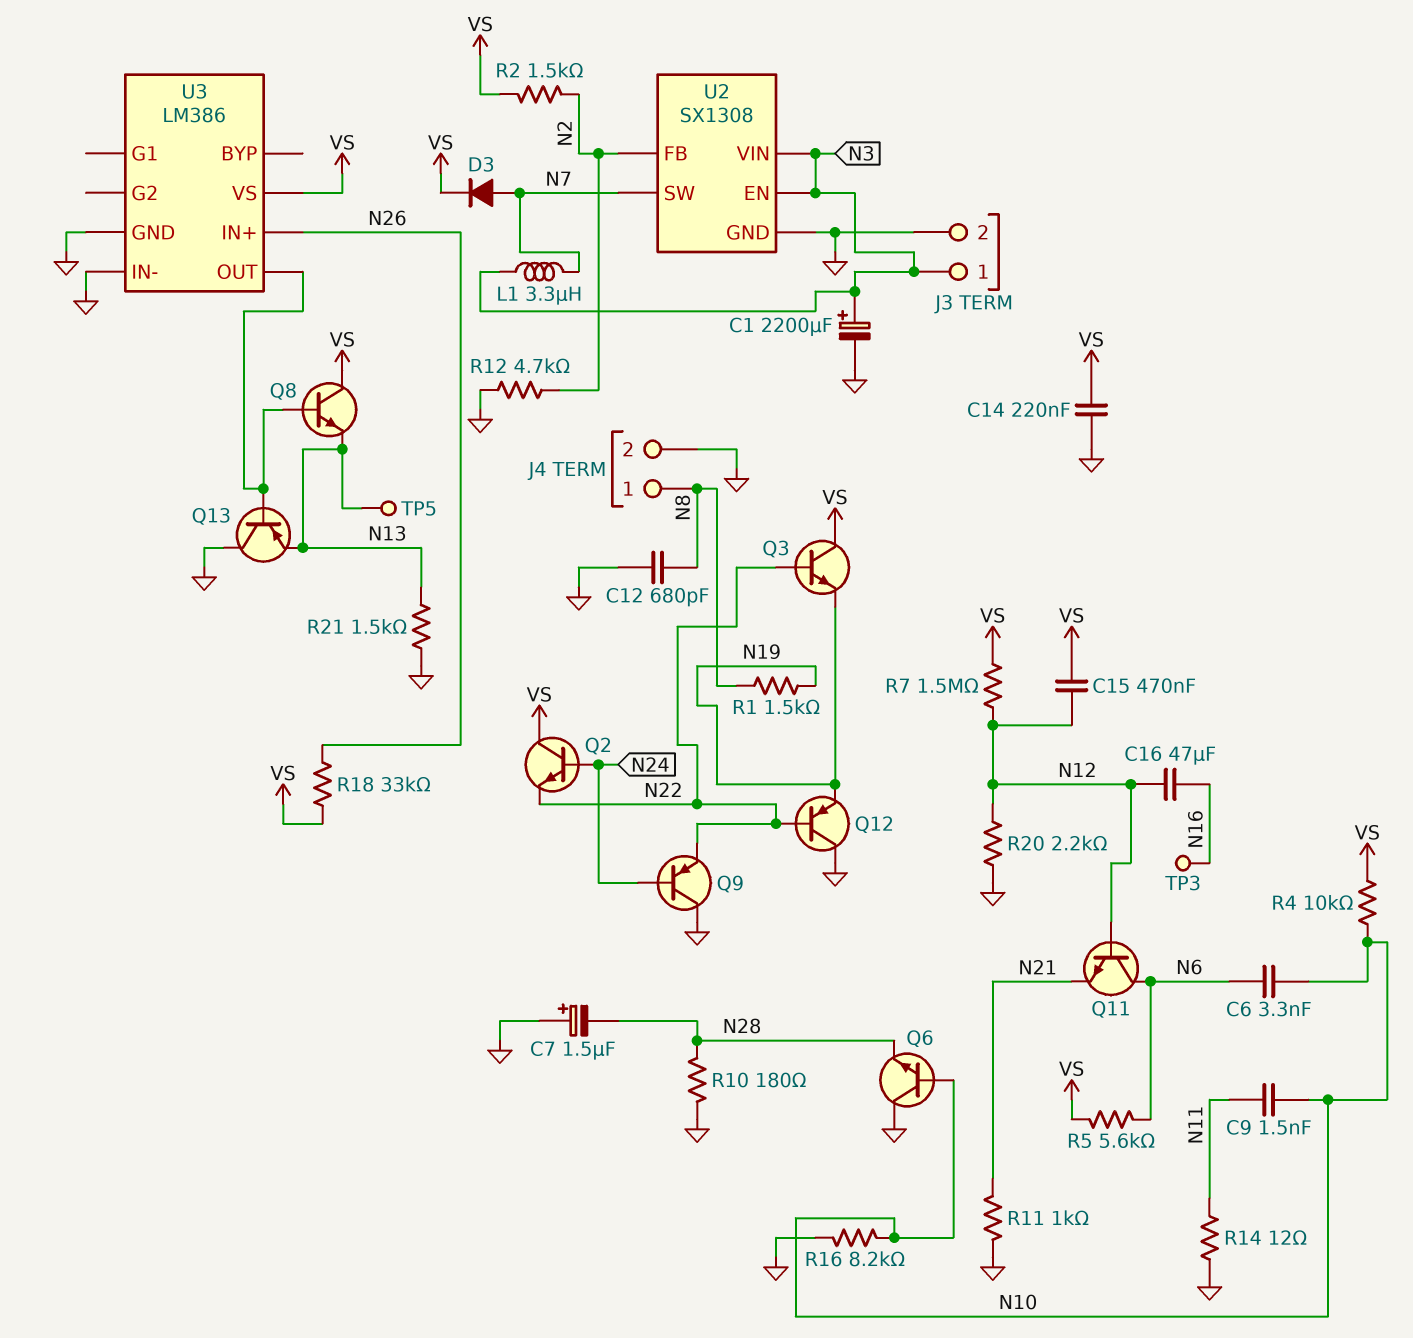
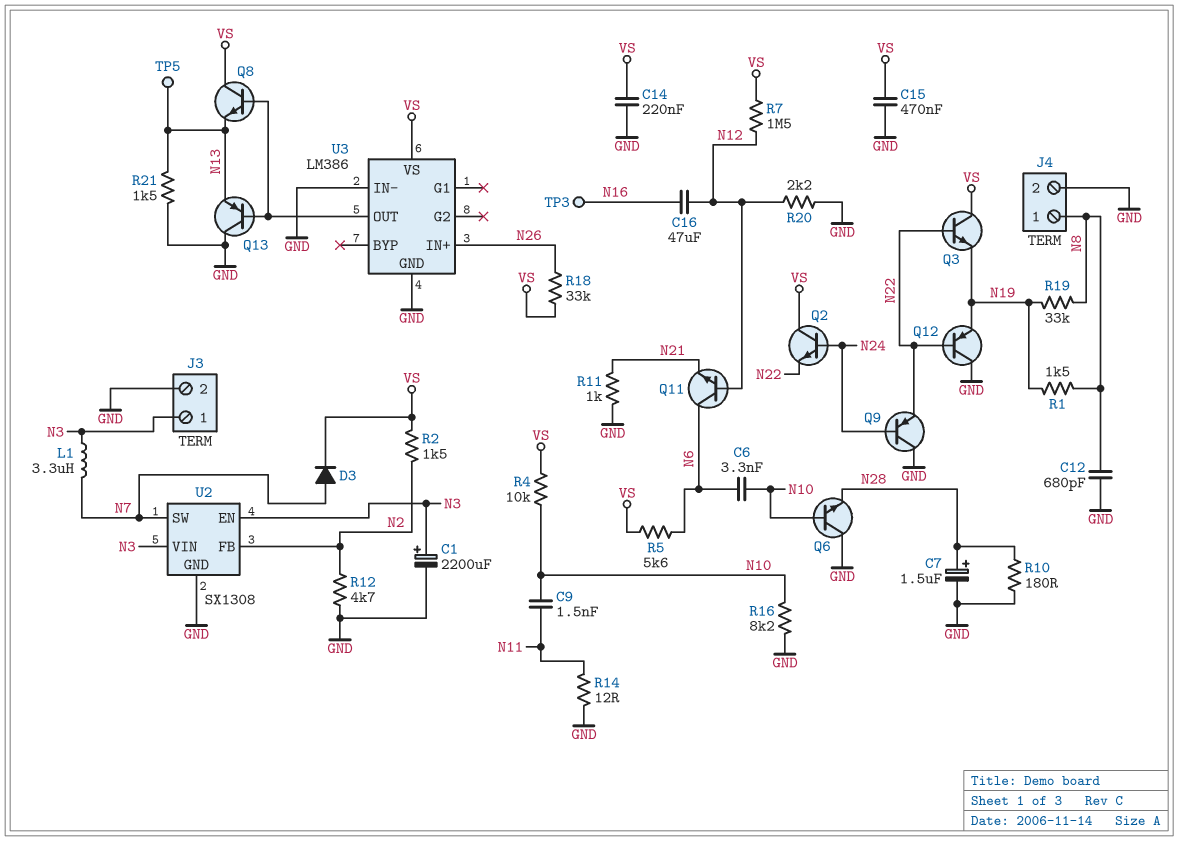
C7: 1.5uF (plus GND, minus N28) -> 1.5uF (plus N28, minus GND)
C15: 470nF (N12, VS) -> 470nF (GND, VS)
R19: none -> 33k (N8, N19)

